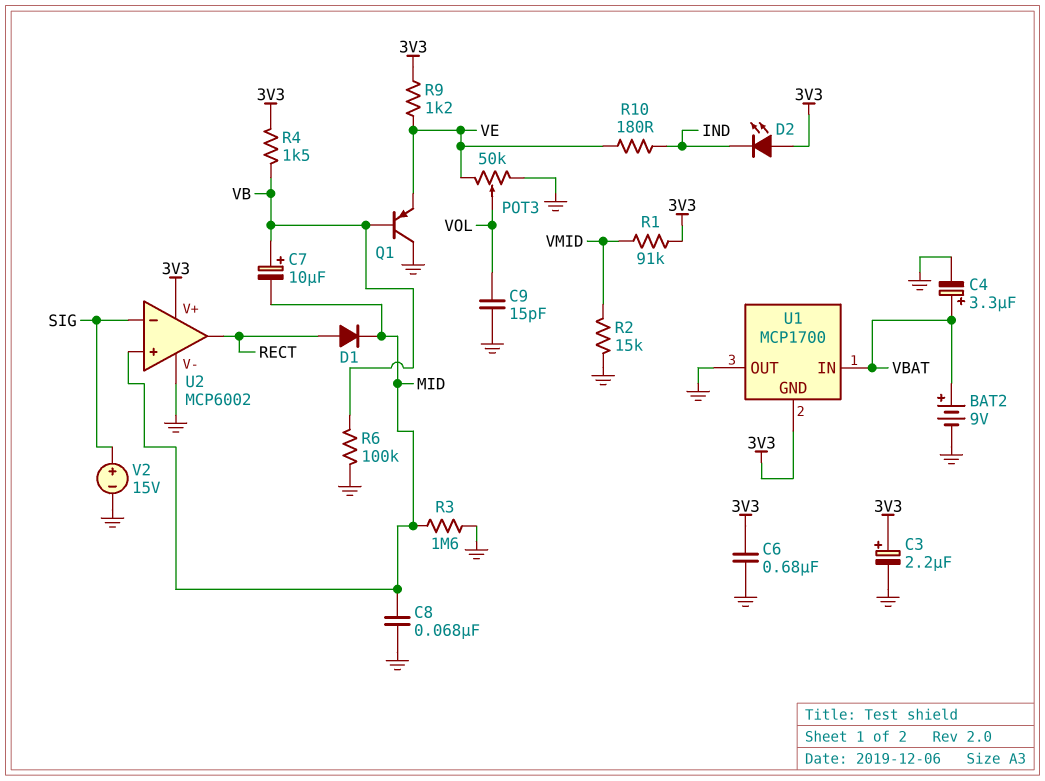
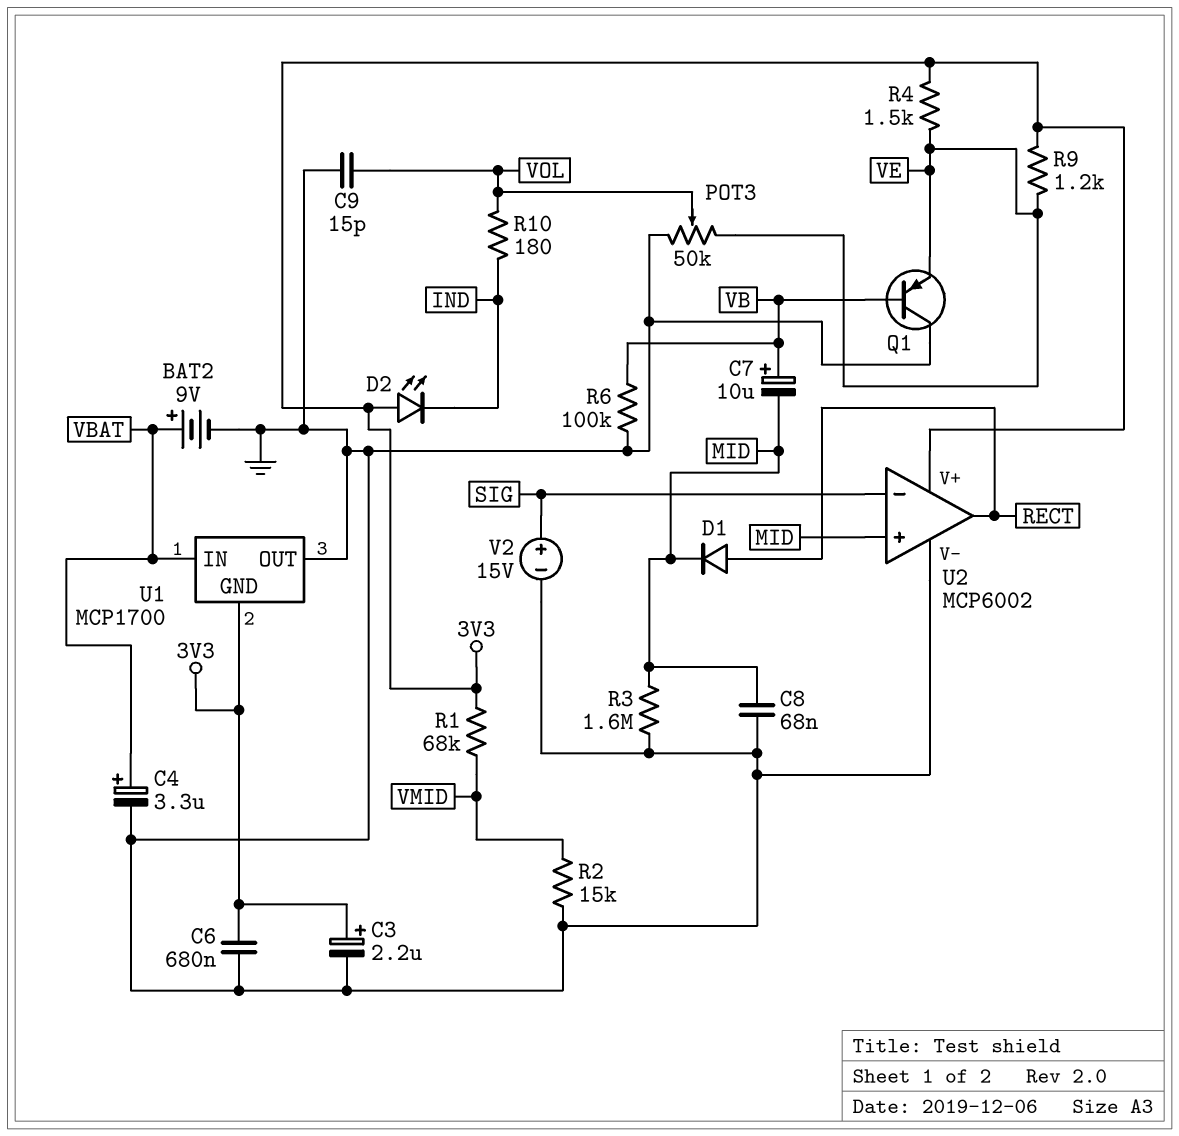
R1: 91k (3V3, VMID) -> 68k (3V3, VMID)
R4: 1.5k (3V3, VB) -> 1.5k (3V3, VE)
R10: 180 (IND, VE) -> 180 (IND, VOL)

